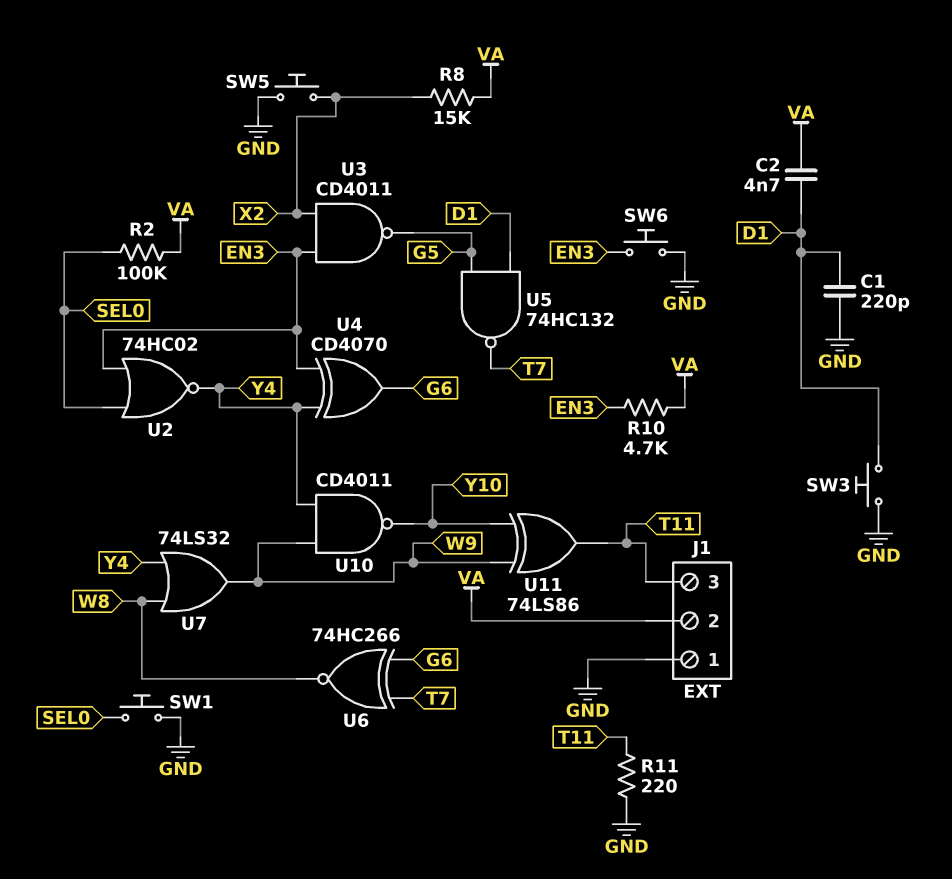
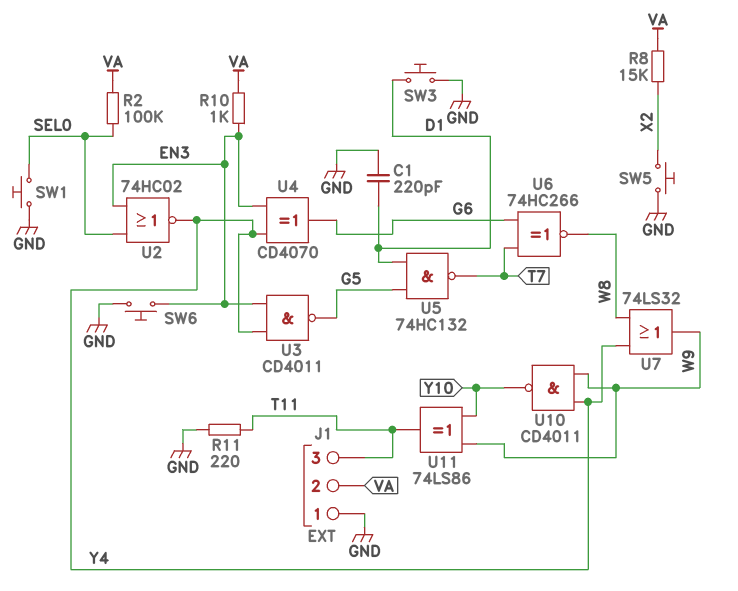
C2: 4.7nF (D1, VA) -> none
R10: 4.7k (EN3, VA) -> 1k (EN3, VA)
U3: NAND CD4011 (in EN3, in X2, out G5) -> NAND CD4011 (in EN3, in Y4, out G5)

